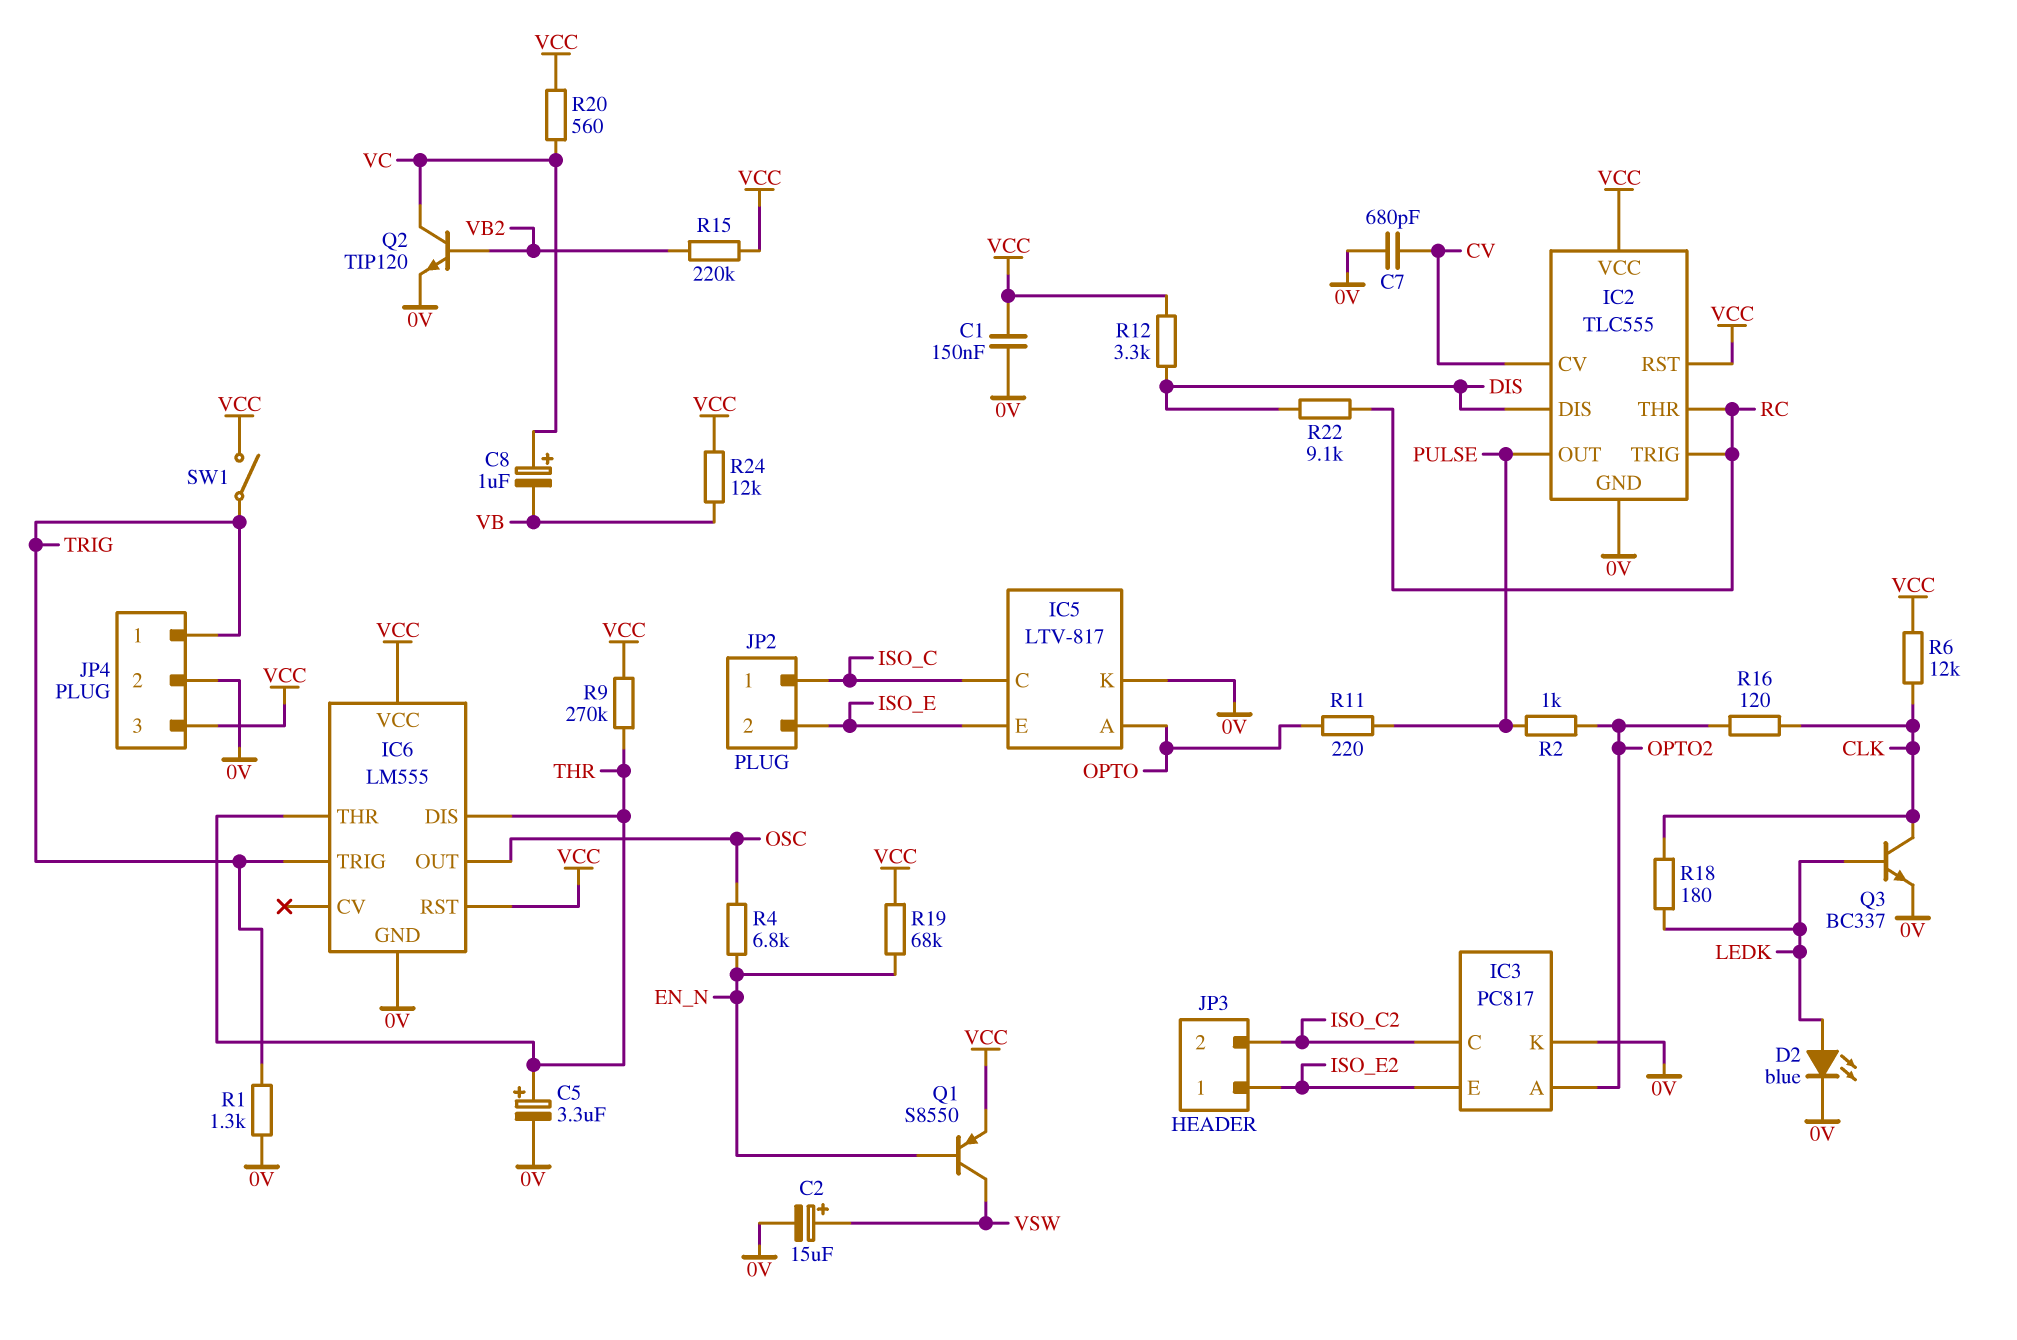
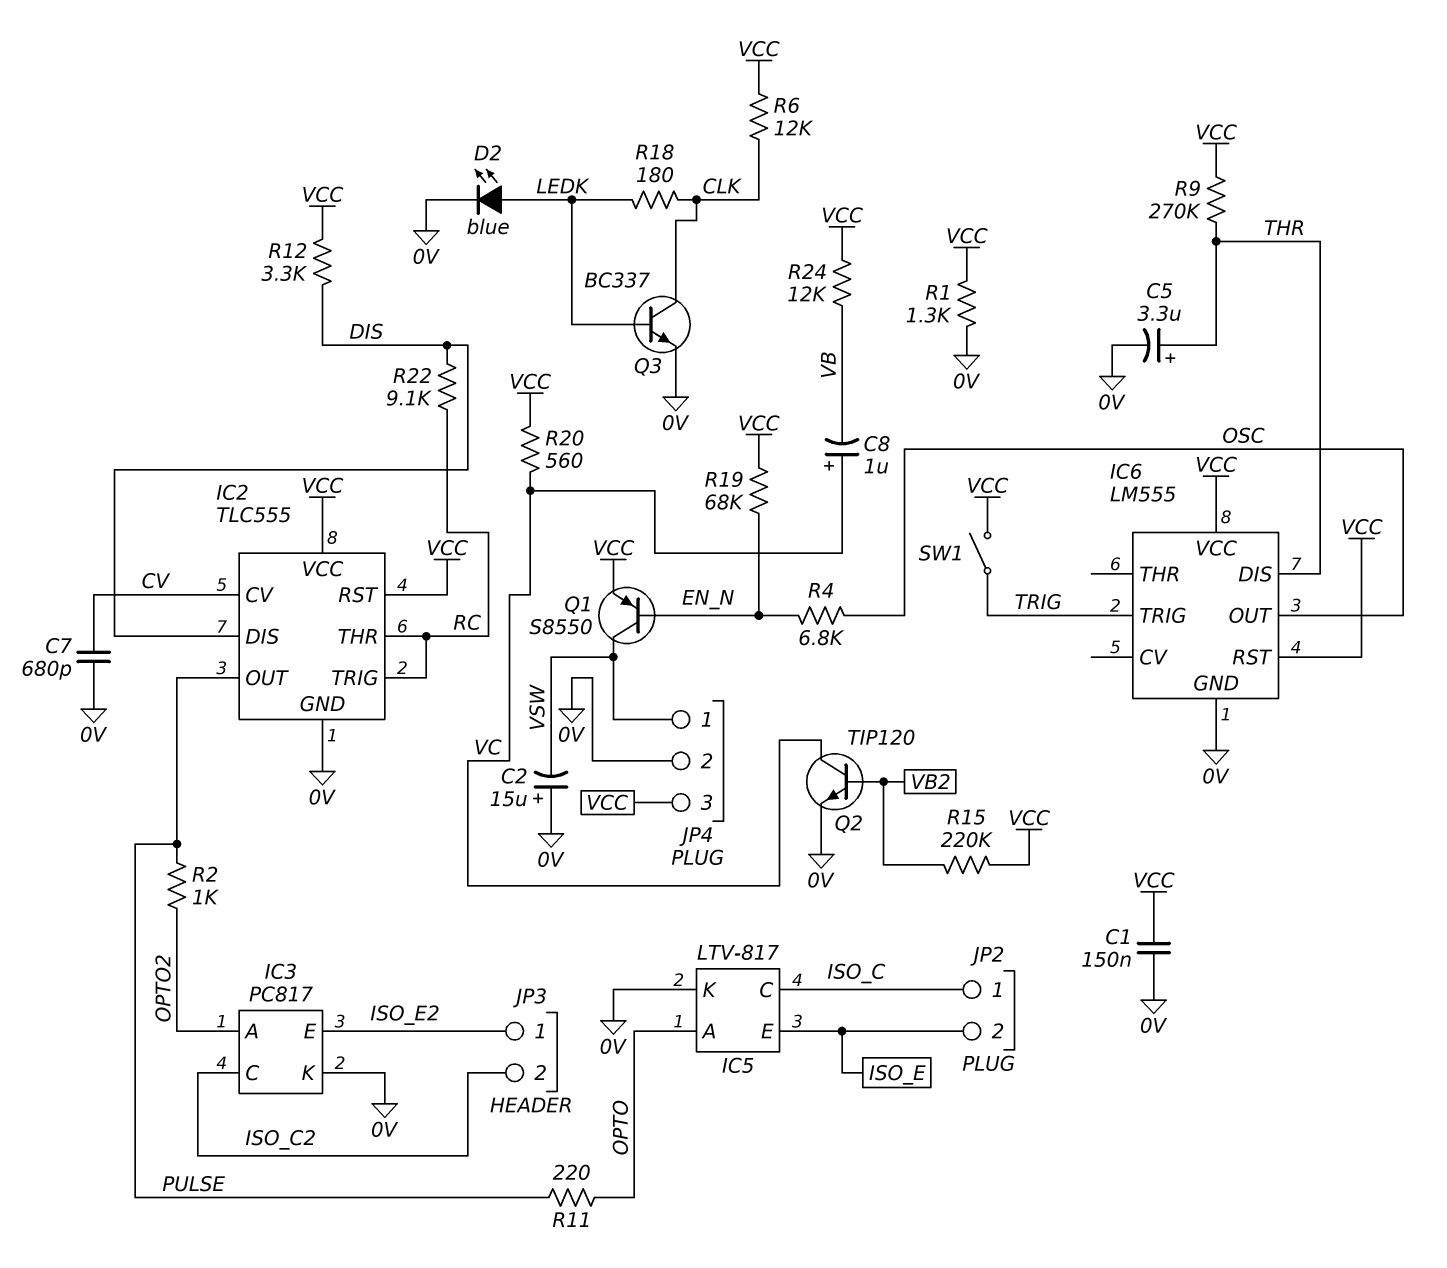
C2: 15uF (plus VSW, minus 0V) -> 15uF (plus 0V, minus VSW)
IC6 pin THR: THR -> none
JP4 pin 1: TRIG -> VSW
R1: 1.3k (0V, TRIG) -> 1.3k (0V, VCC)
R16: 120 (CLK, OPTO2) -> none

